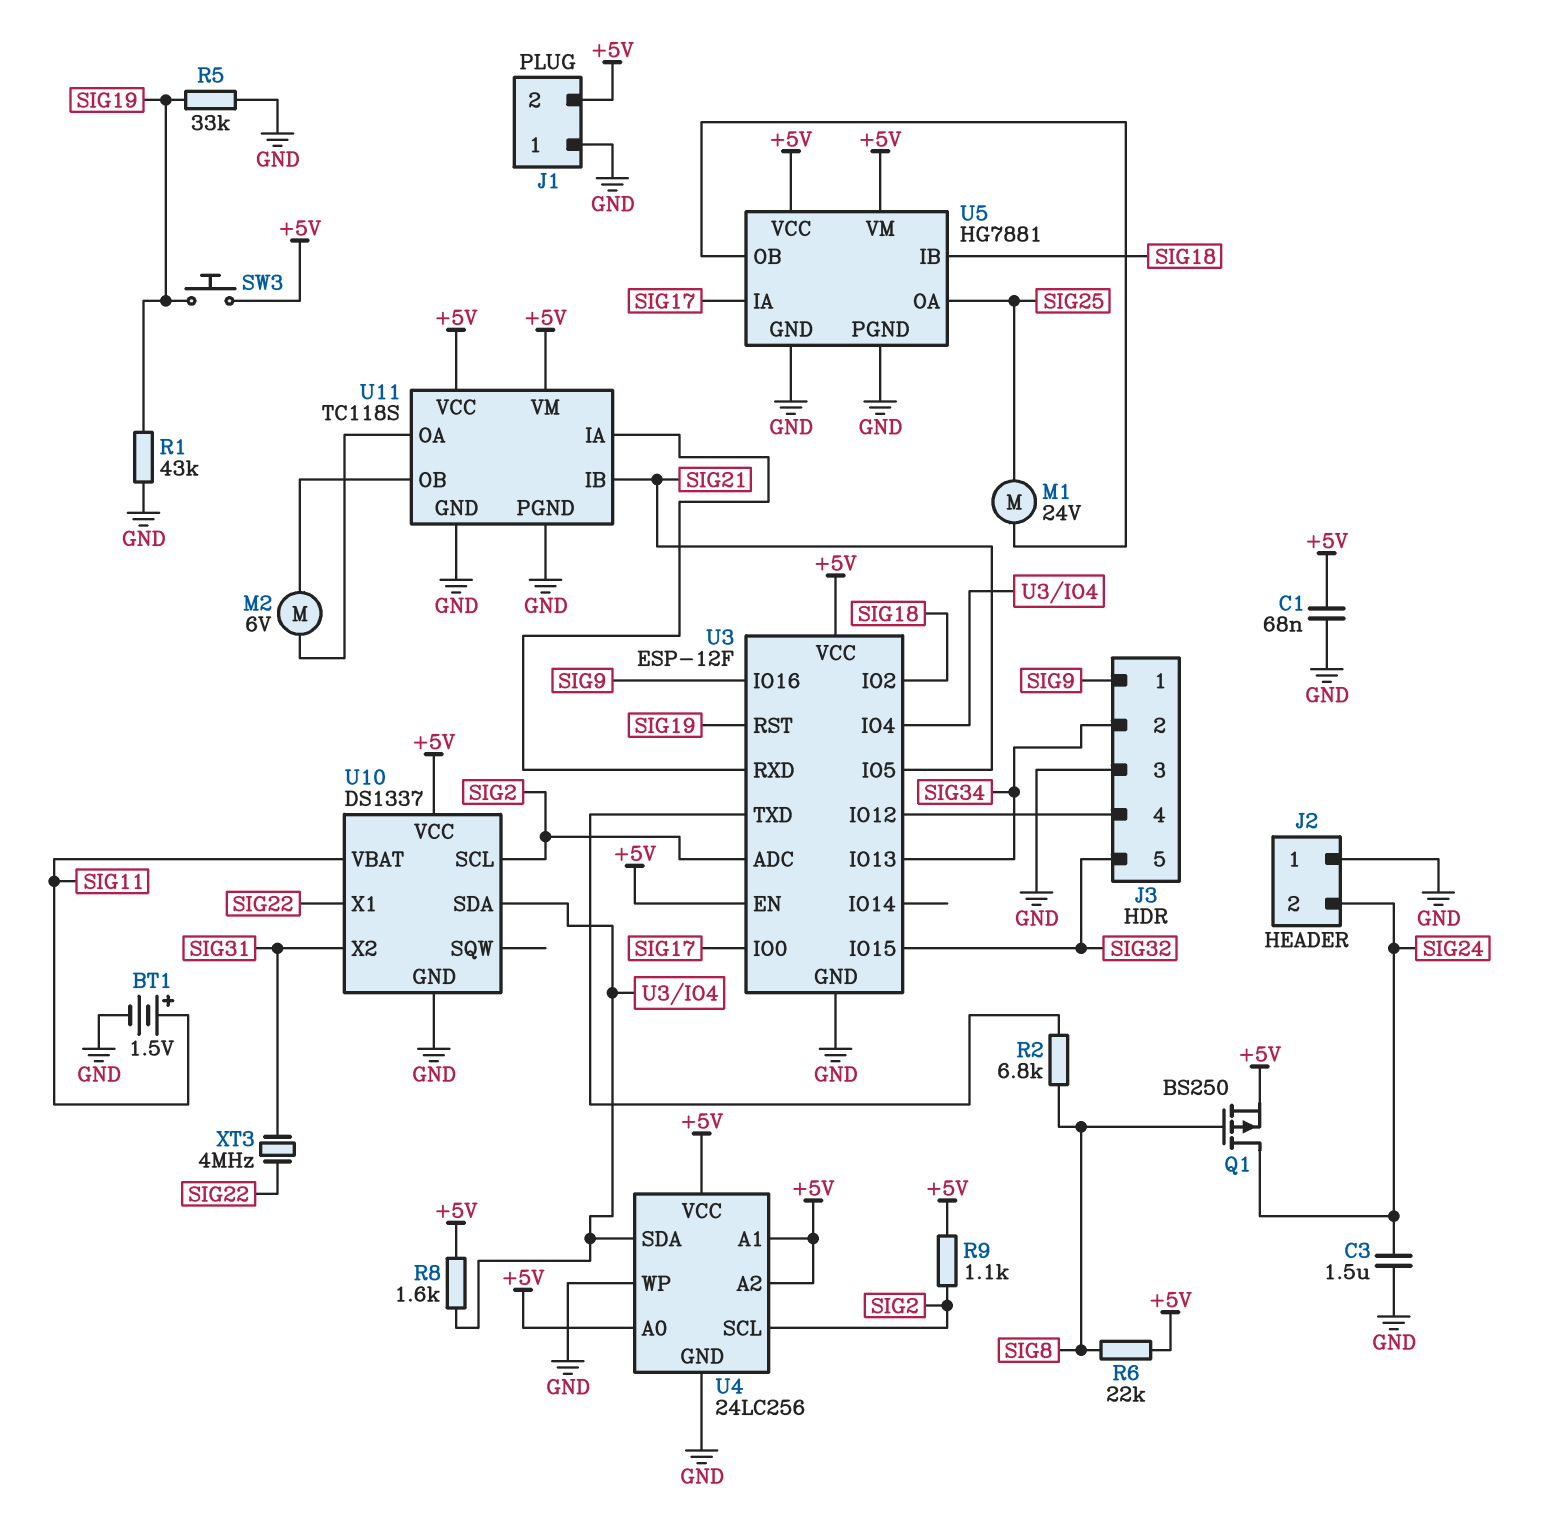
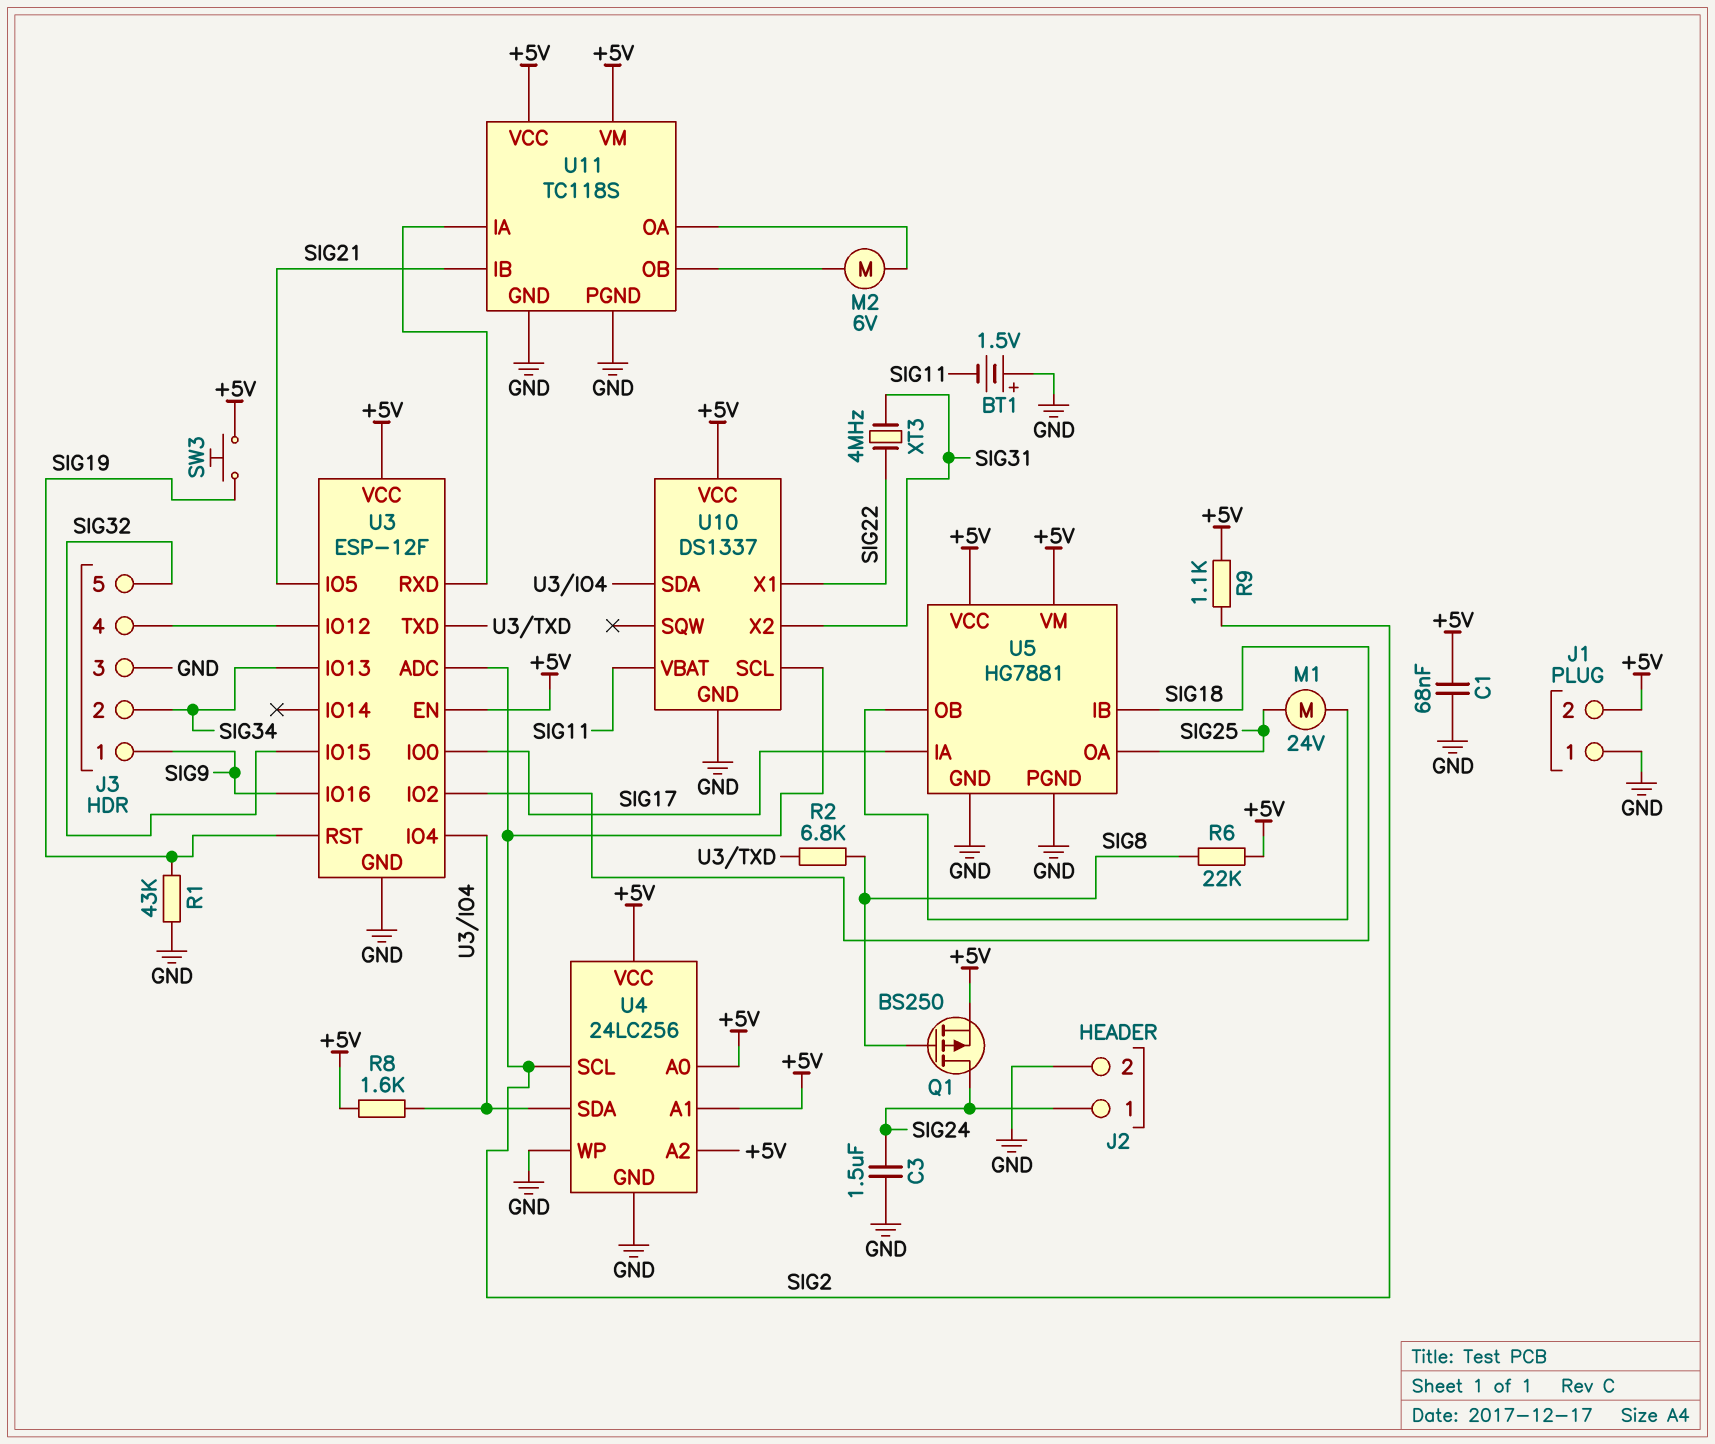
BT1: 1.5V (plus SIG11, minus GND) -> 1.5V (plus GND, minus SIG11)
J2 pin 1: GND -> SIG24
J2 pin 2: SIG24 -> GND
R5: 33k (GND, SIG19) -> none

